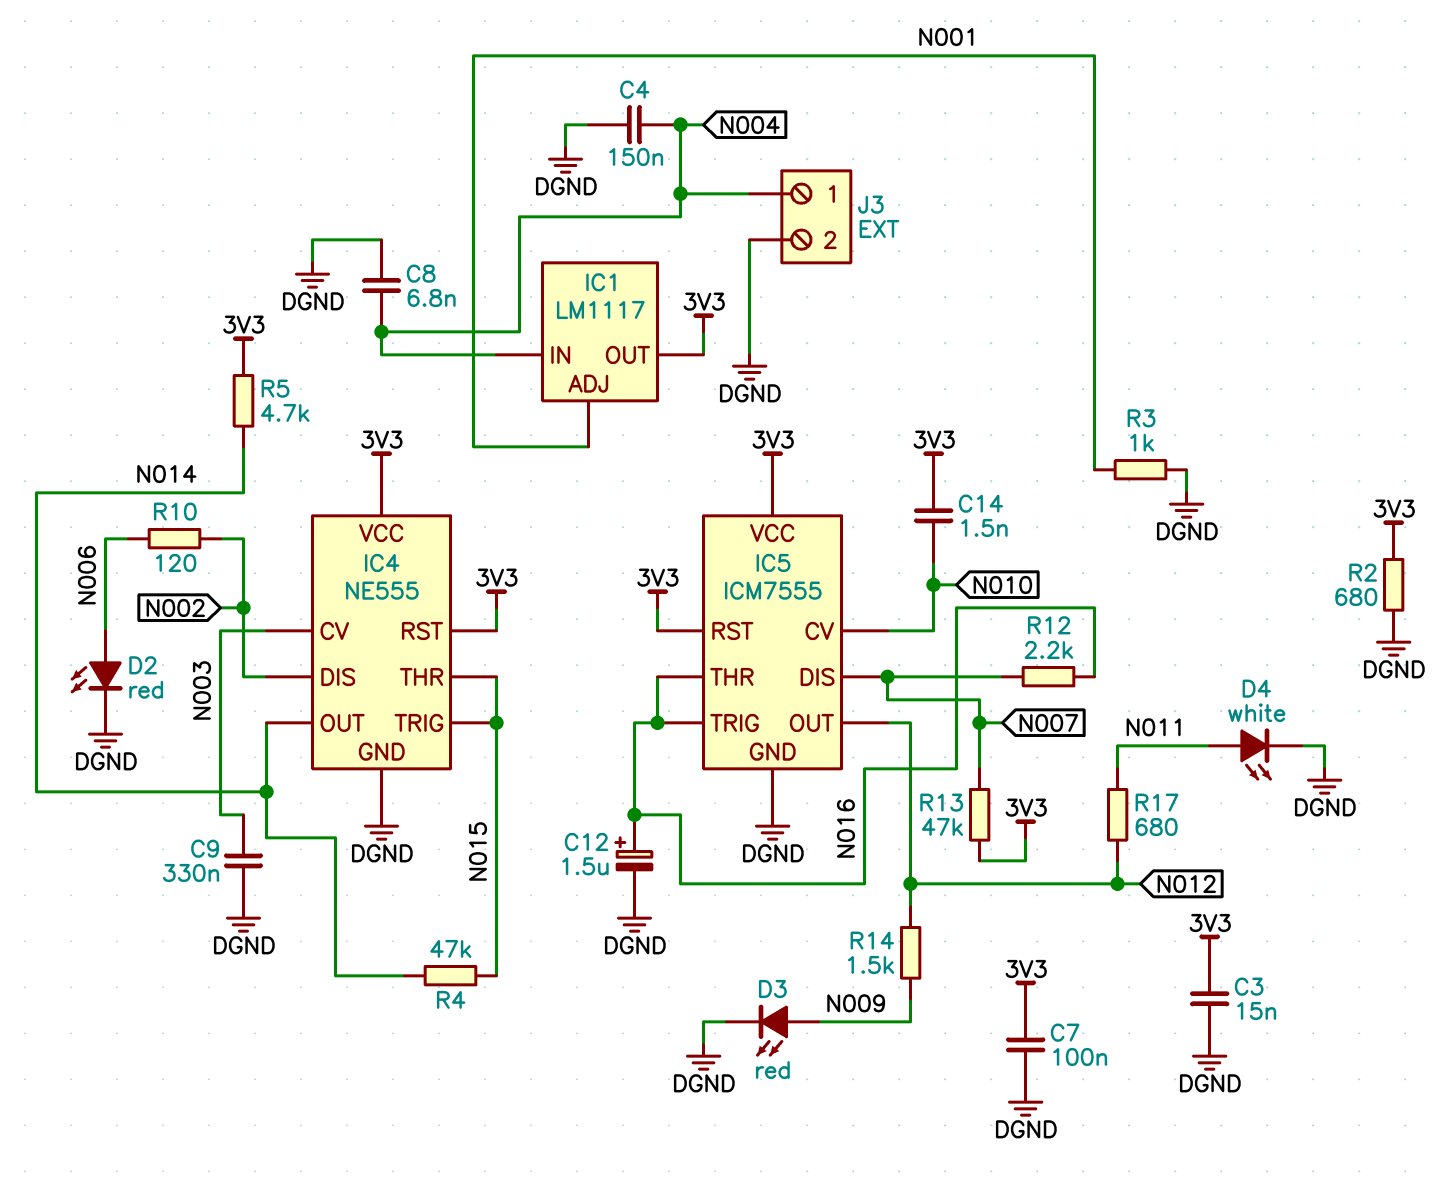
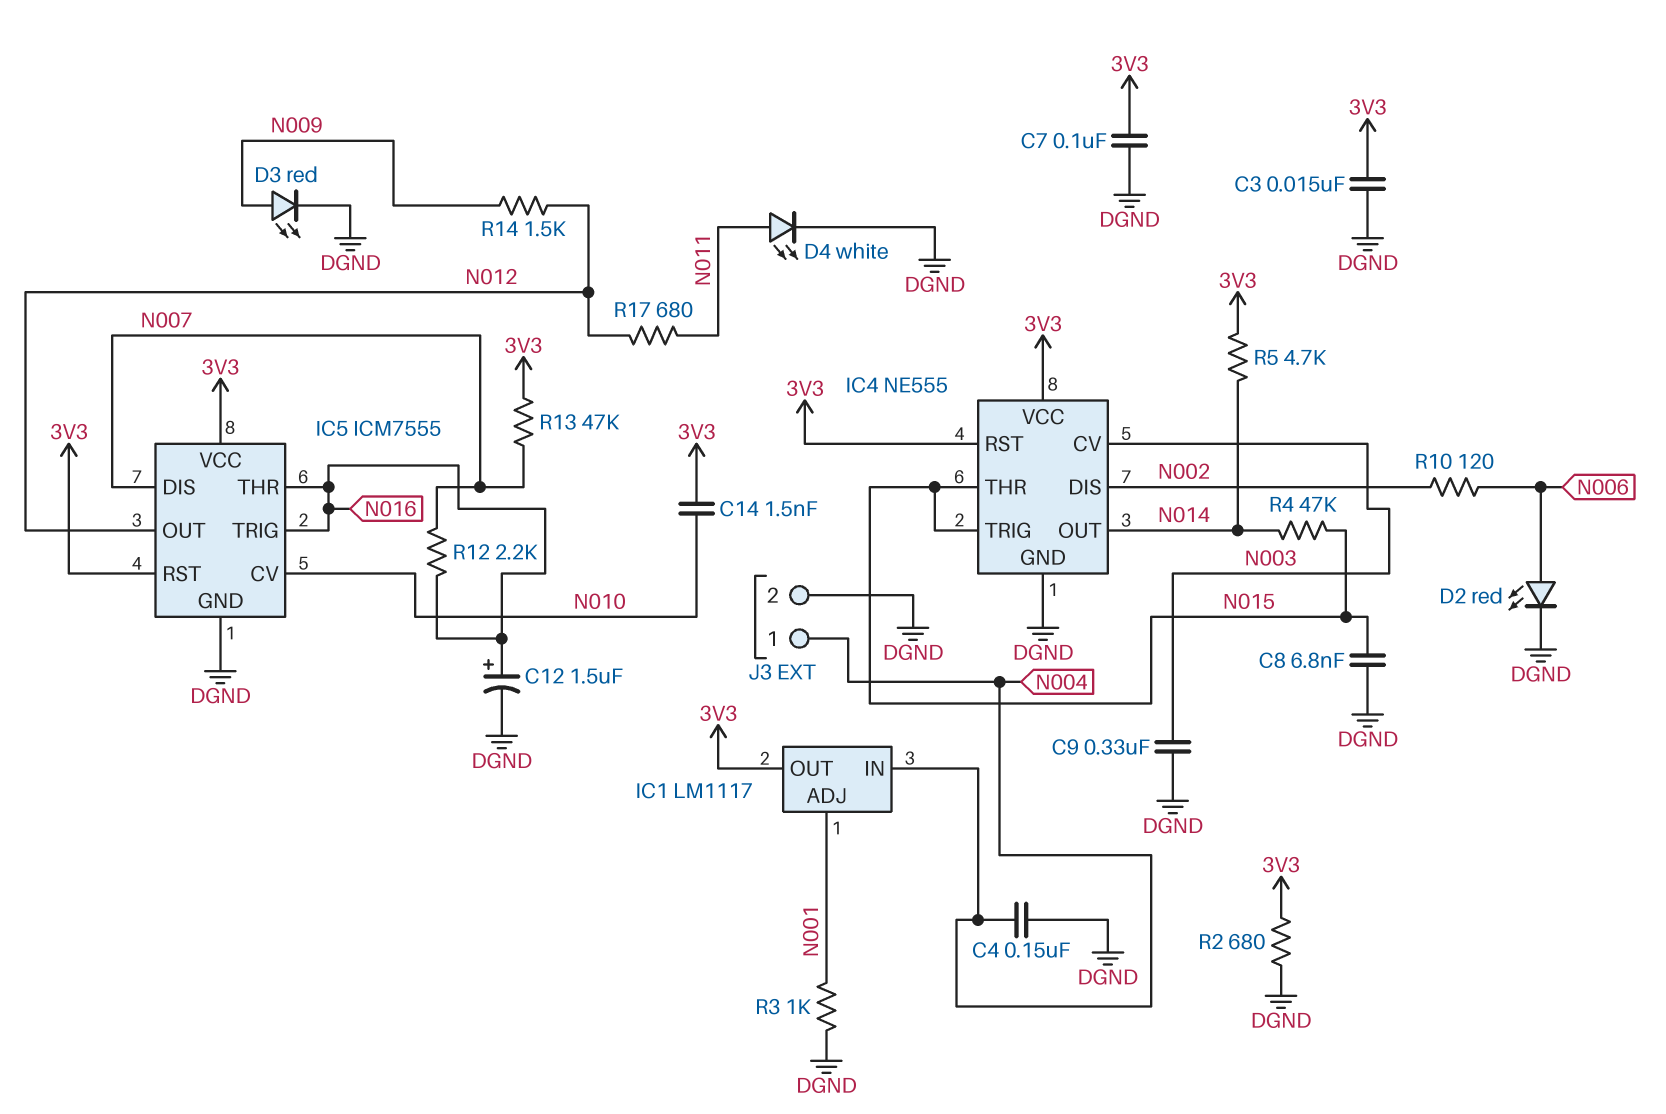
C8: 6.8nF (DGND, N004) -> 6.8nF (DGND, N015)

